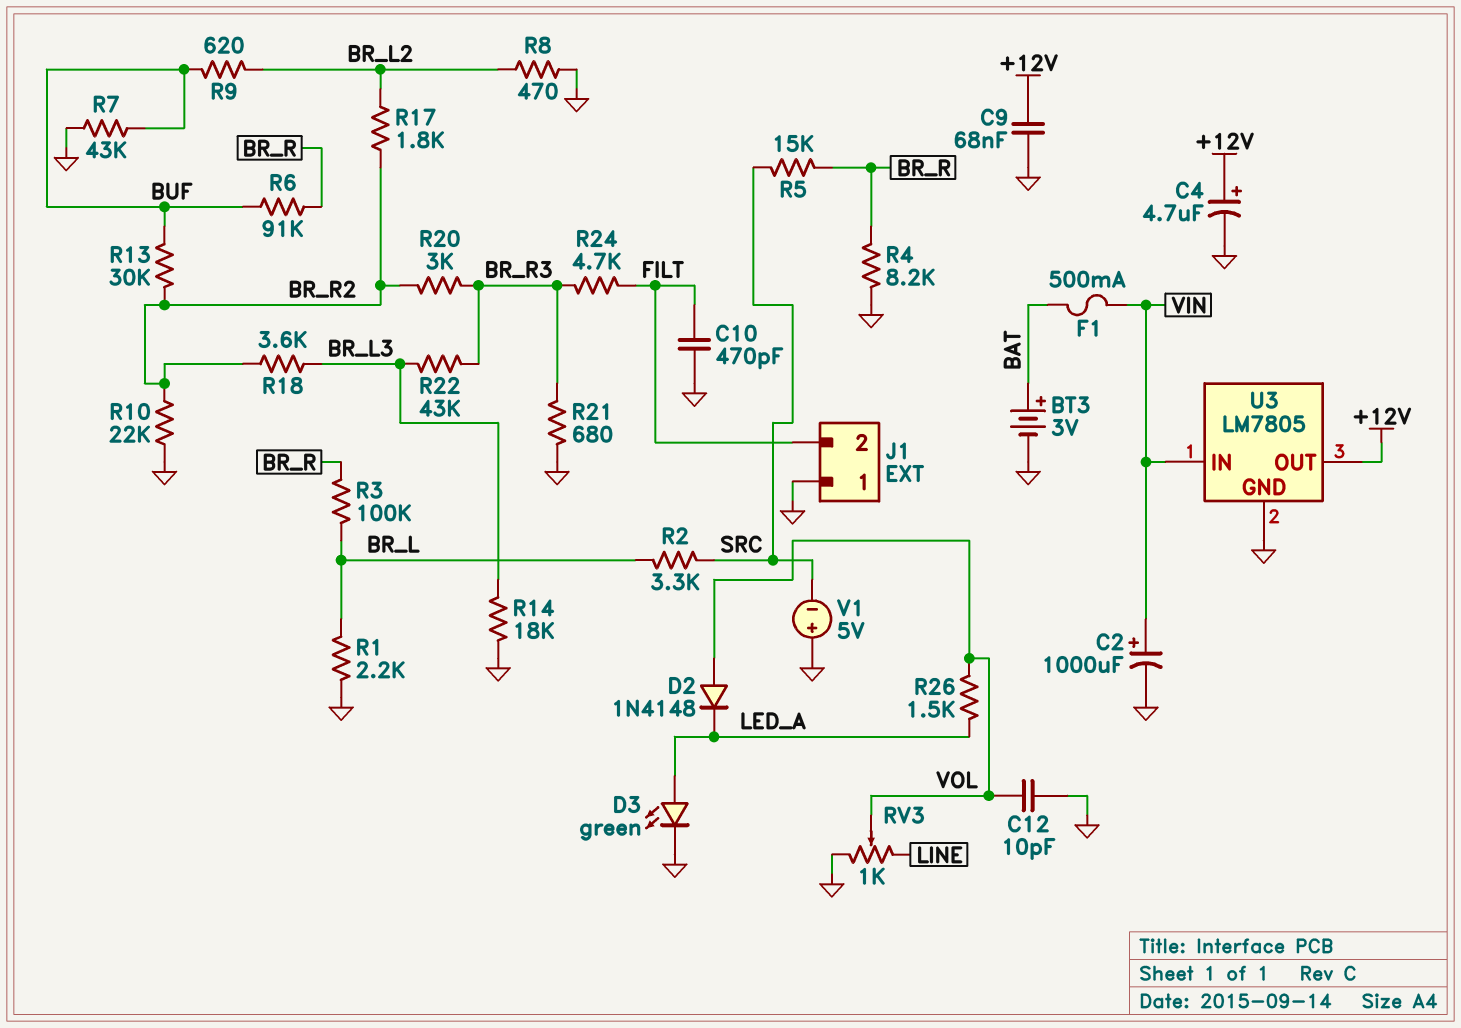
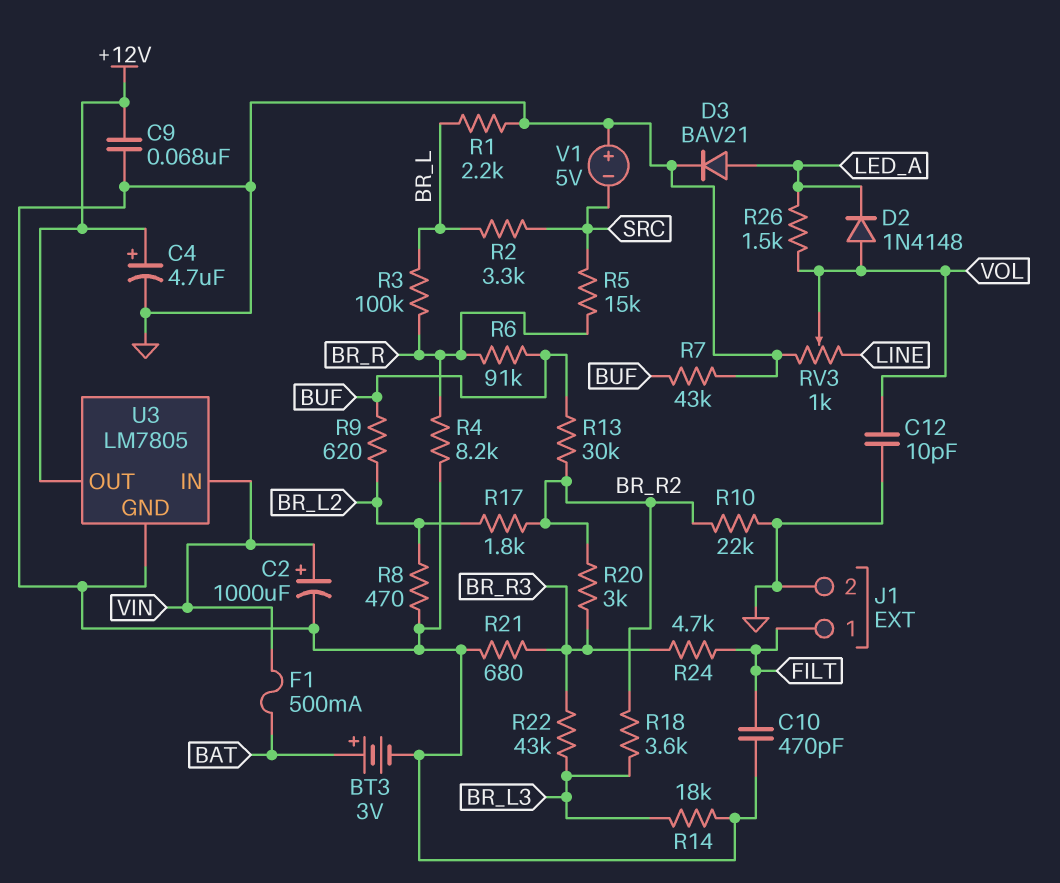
D3: LED green (A LED_A, K GND) -> diode BAV21 (A LED_A, K GND)
J1 pin 1: GND -> FILT
J1 pin 2: FILT -> GND

